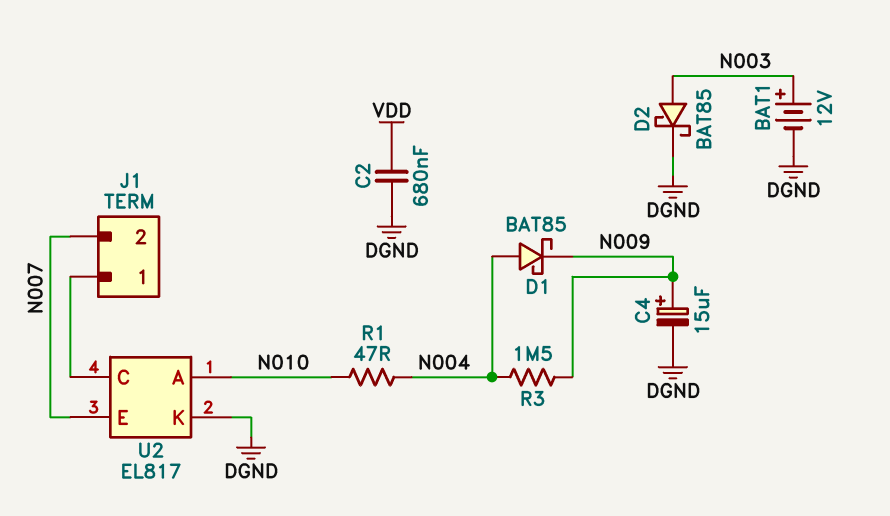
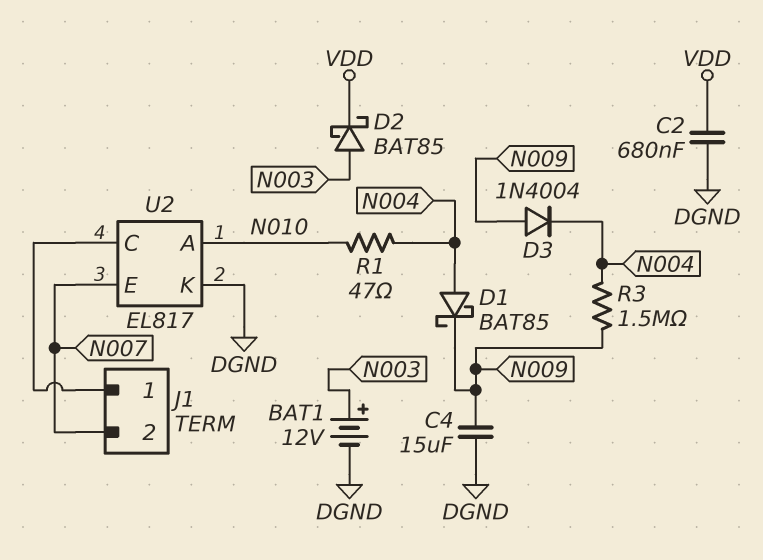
C4: 15uF (plus N009, minus DGND) -> 15uF (DGND, N009)
D2: schottky BAT85 (A N003, K DGND) -> schottky BAT85 (A N003, K VDD)
D3: none -> diode 1N4004 (A N009, K N004)

